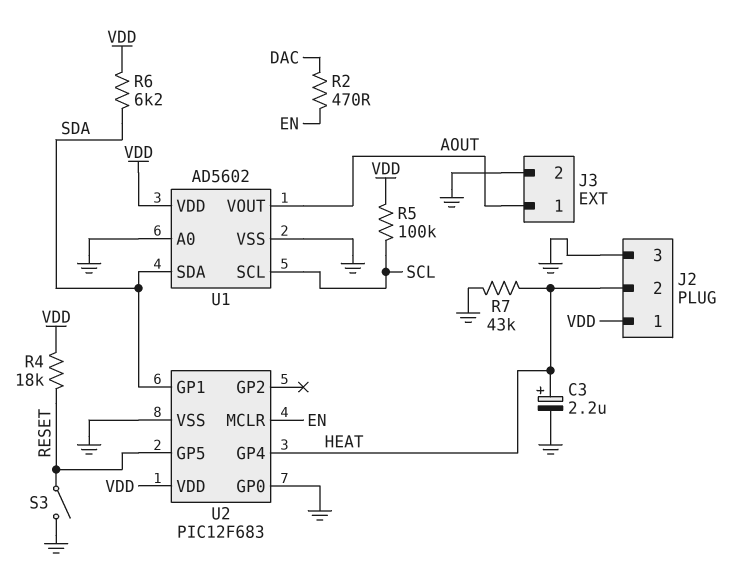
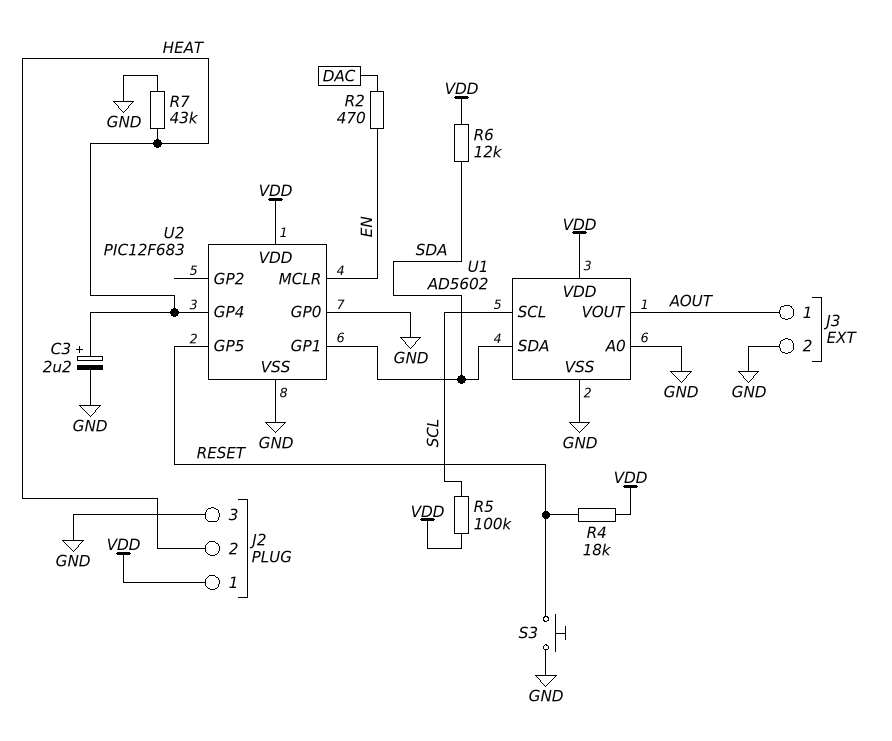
R6: 6.2k (SDA, VDD) -> 12k (SDA, VDD)
S3: switch (GND, RESET) -> button (GND, RESET)

